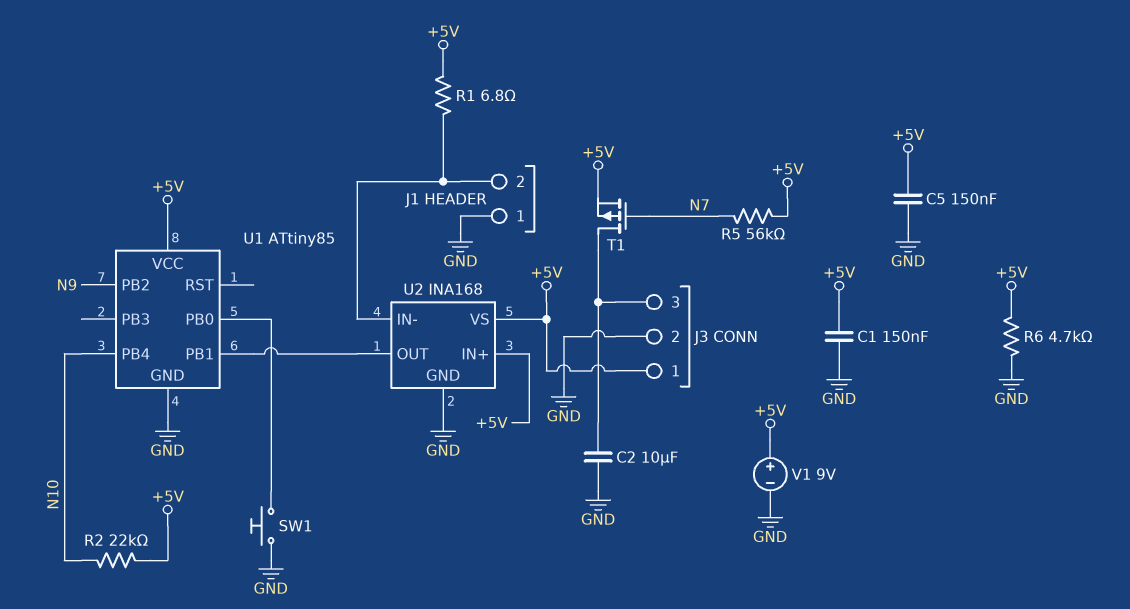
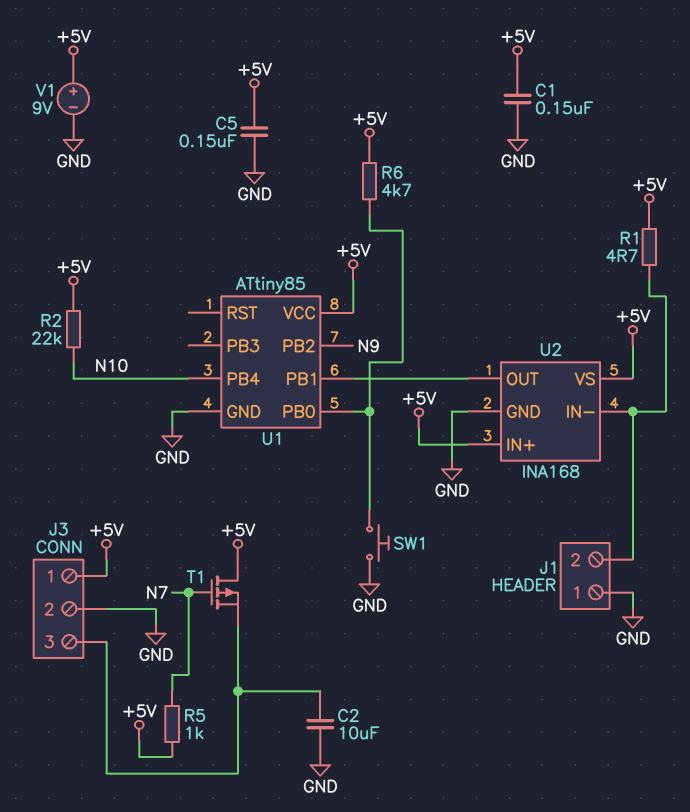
R1: 6.8 (+5V, J1/2) -> 4.7 (+5V, J1/2)
R5: 56k (+5V, N7) -> 1k (+5V, N7)
R6: 4.7k (+5V, GND) -> 4.7k (+5V, U1/PB0)
T1: PMOS (G N7, D J3/3, S +5V) -> PMOS (G N7, D +5V, S J3/3)

